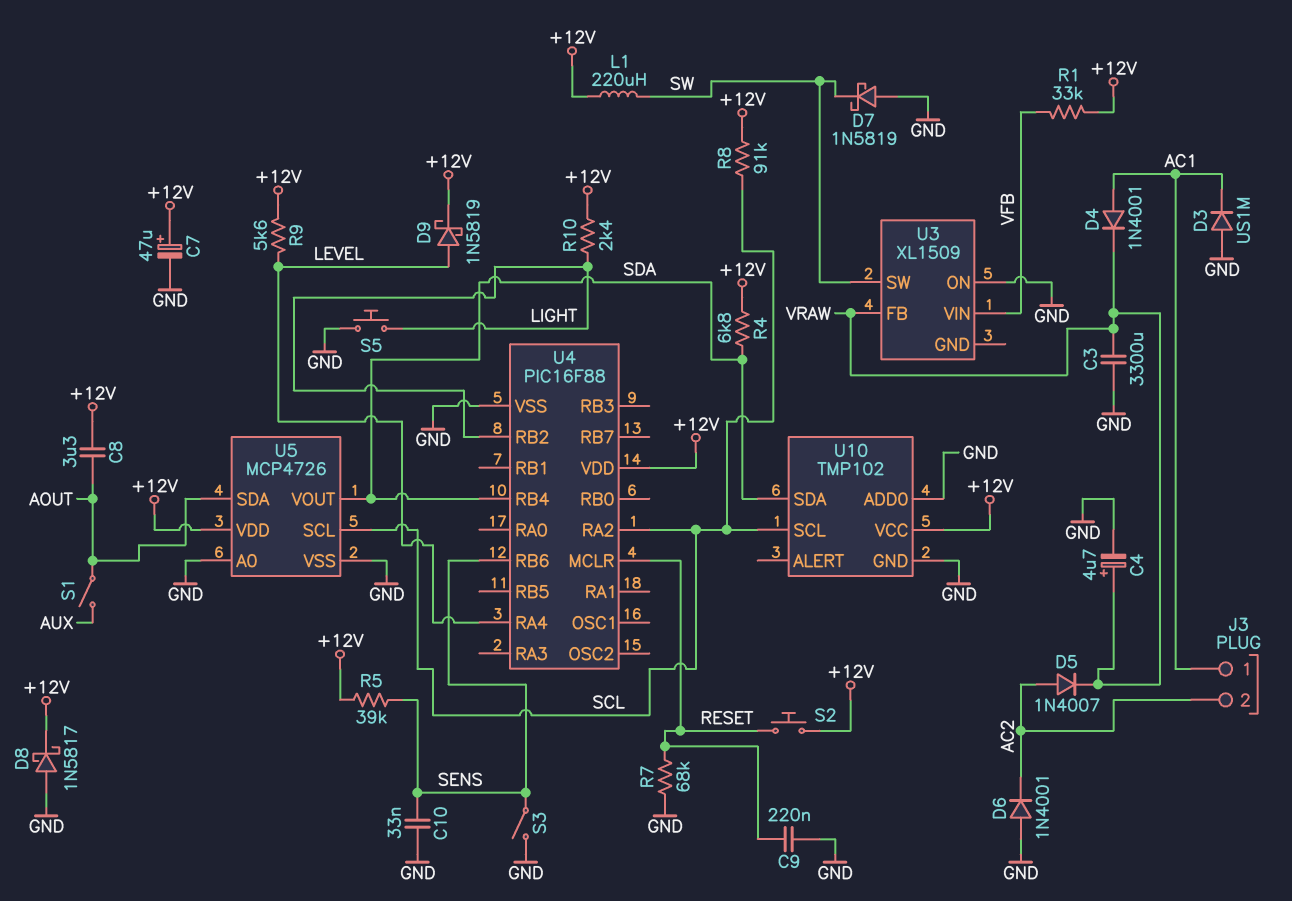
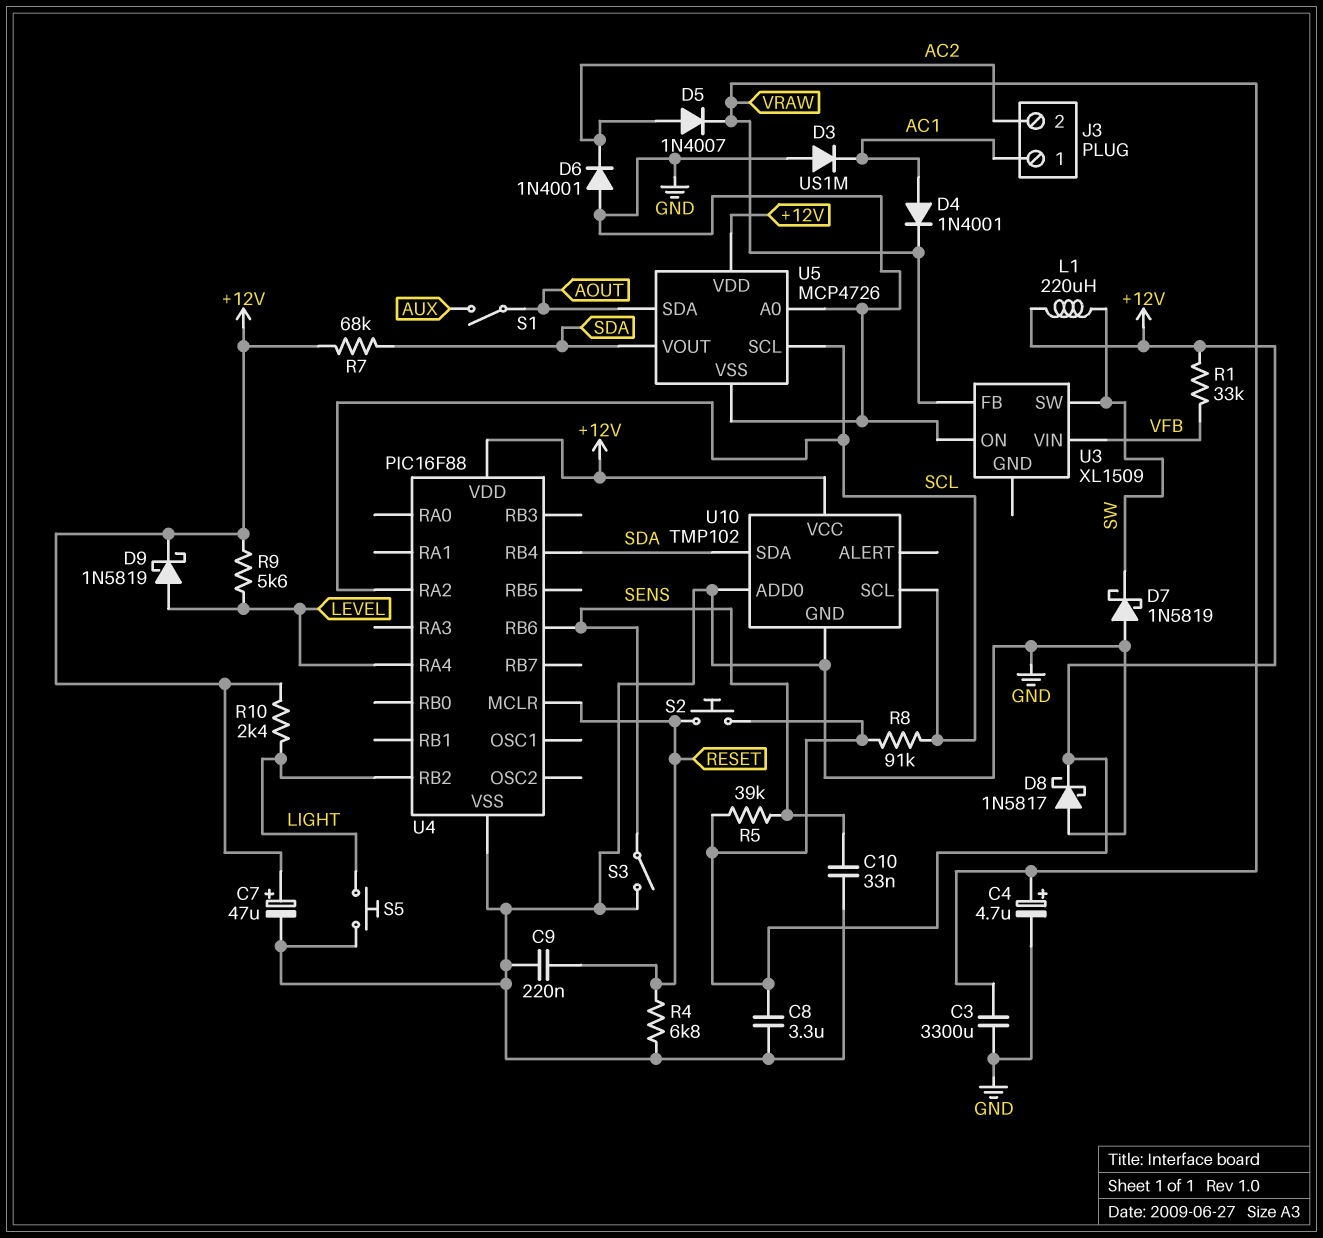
C8: 3.3uF (+12V, AOUT) -> 3.3uF (+12V, GND)
R4: 6.8k (+12V, SDA) -> 6.8k (GND, RESET)
R7: 68k (GND, RESET) -> 68k (+12V, SDA)

